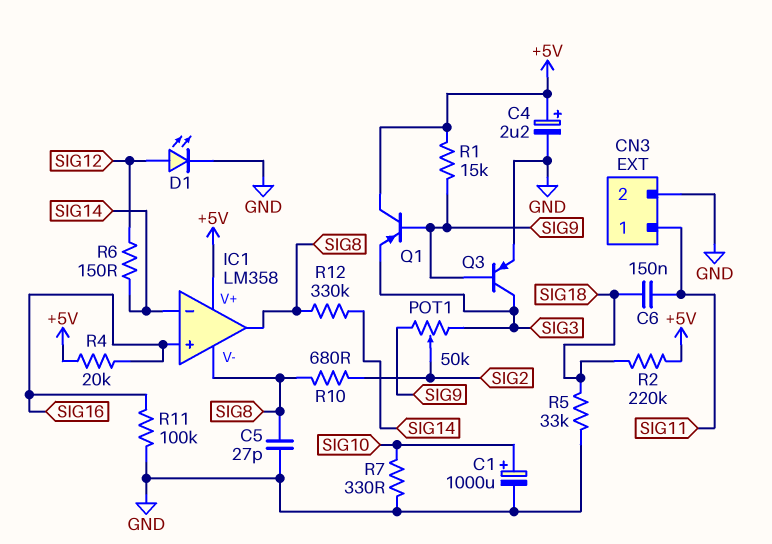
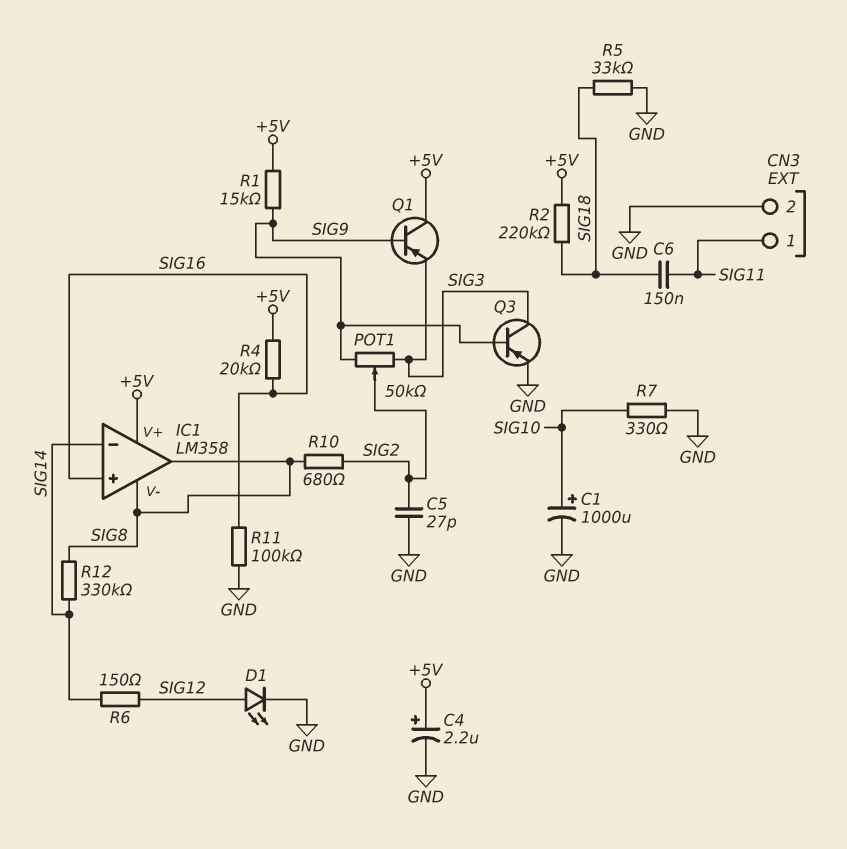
C5: 27pF (GND, SIG8) -> 27pF (GND, SIG2)

